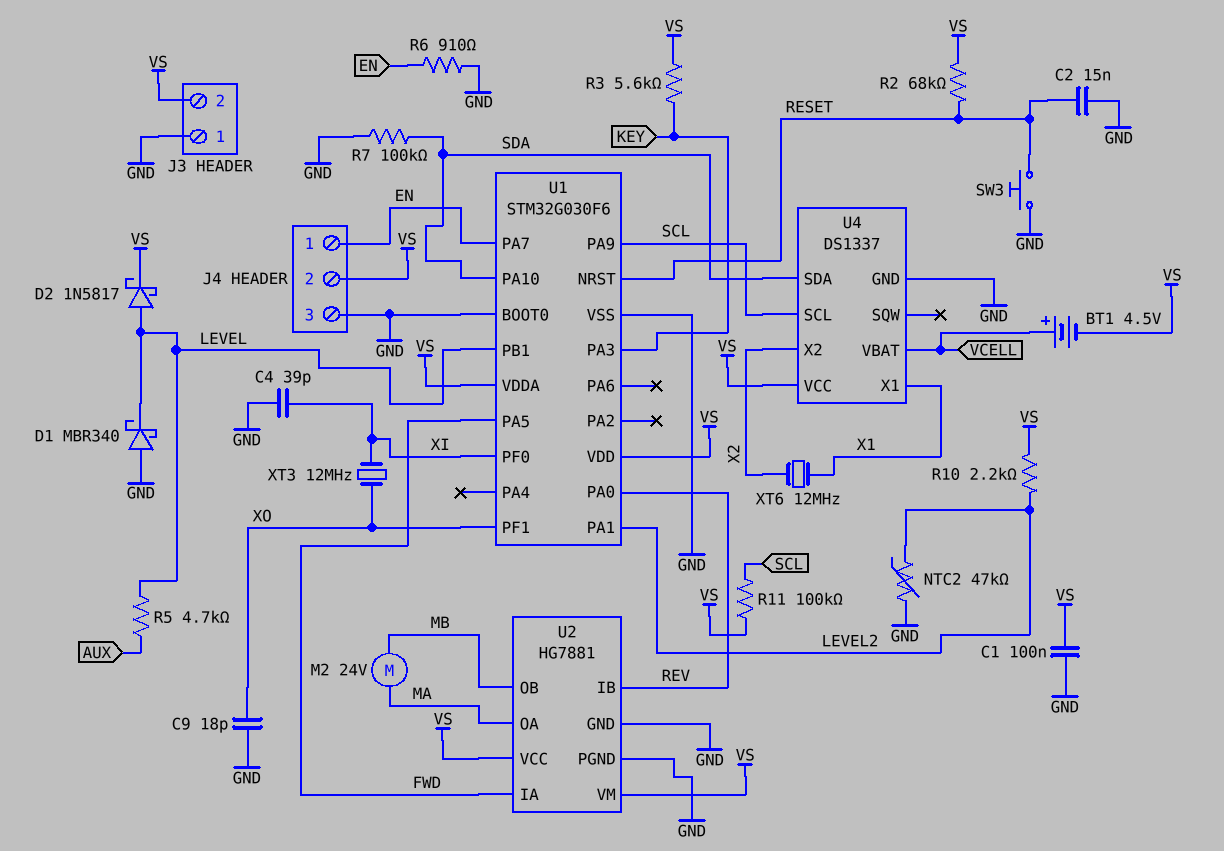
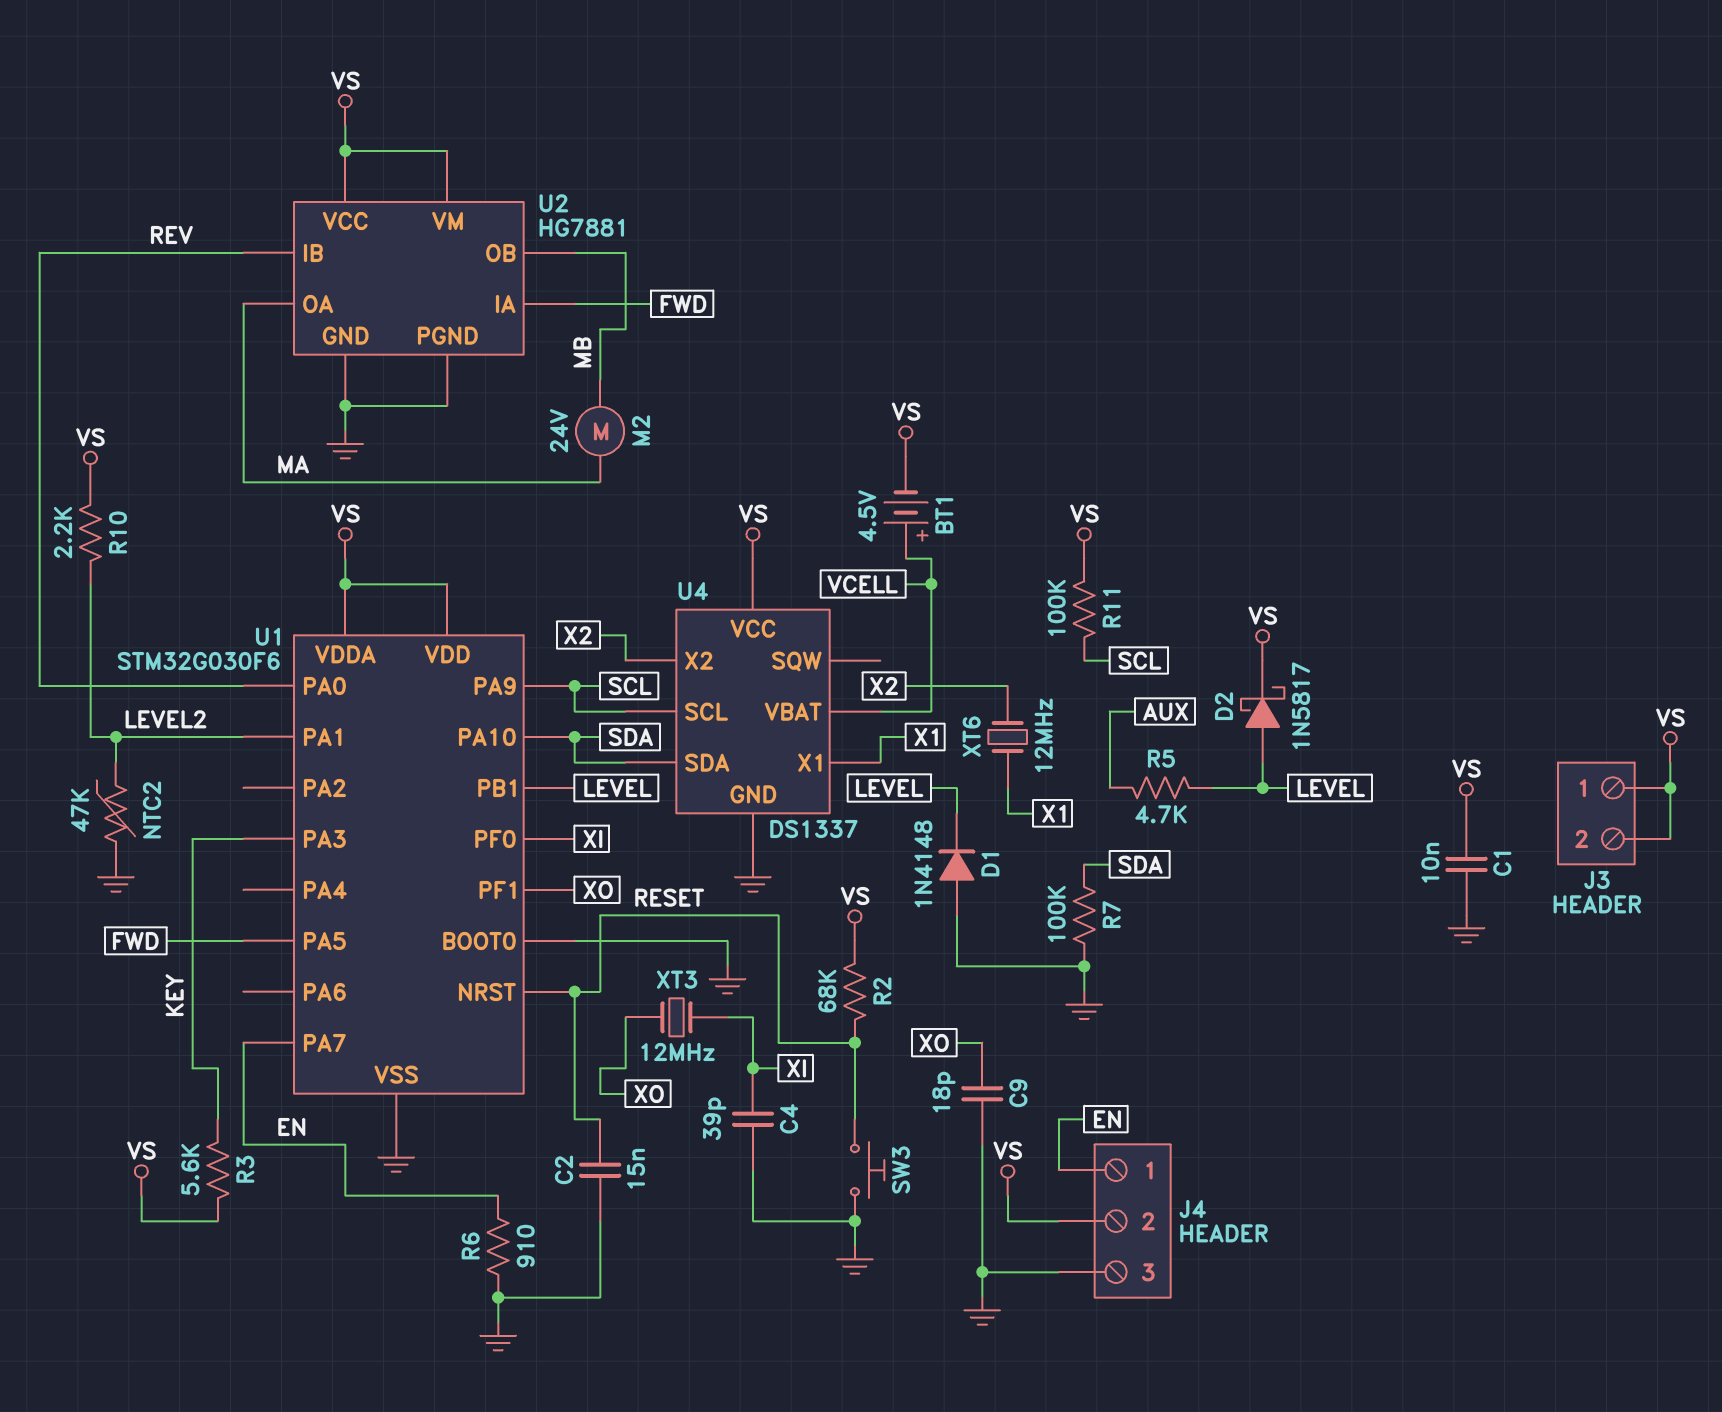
C1: 100nF (GND, VS) -> 10nF (GND, VS)
D1: schottky MBR340 (A GND, K LEVEL) -> diode 1N4148 (A GND, K LEVEL)
J3 pin 1: GND -> VS

